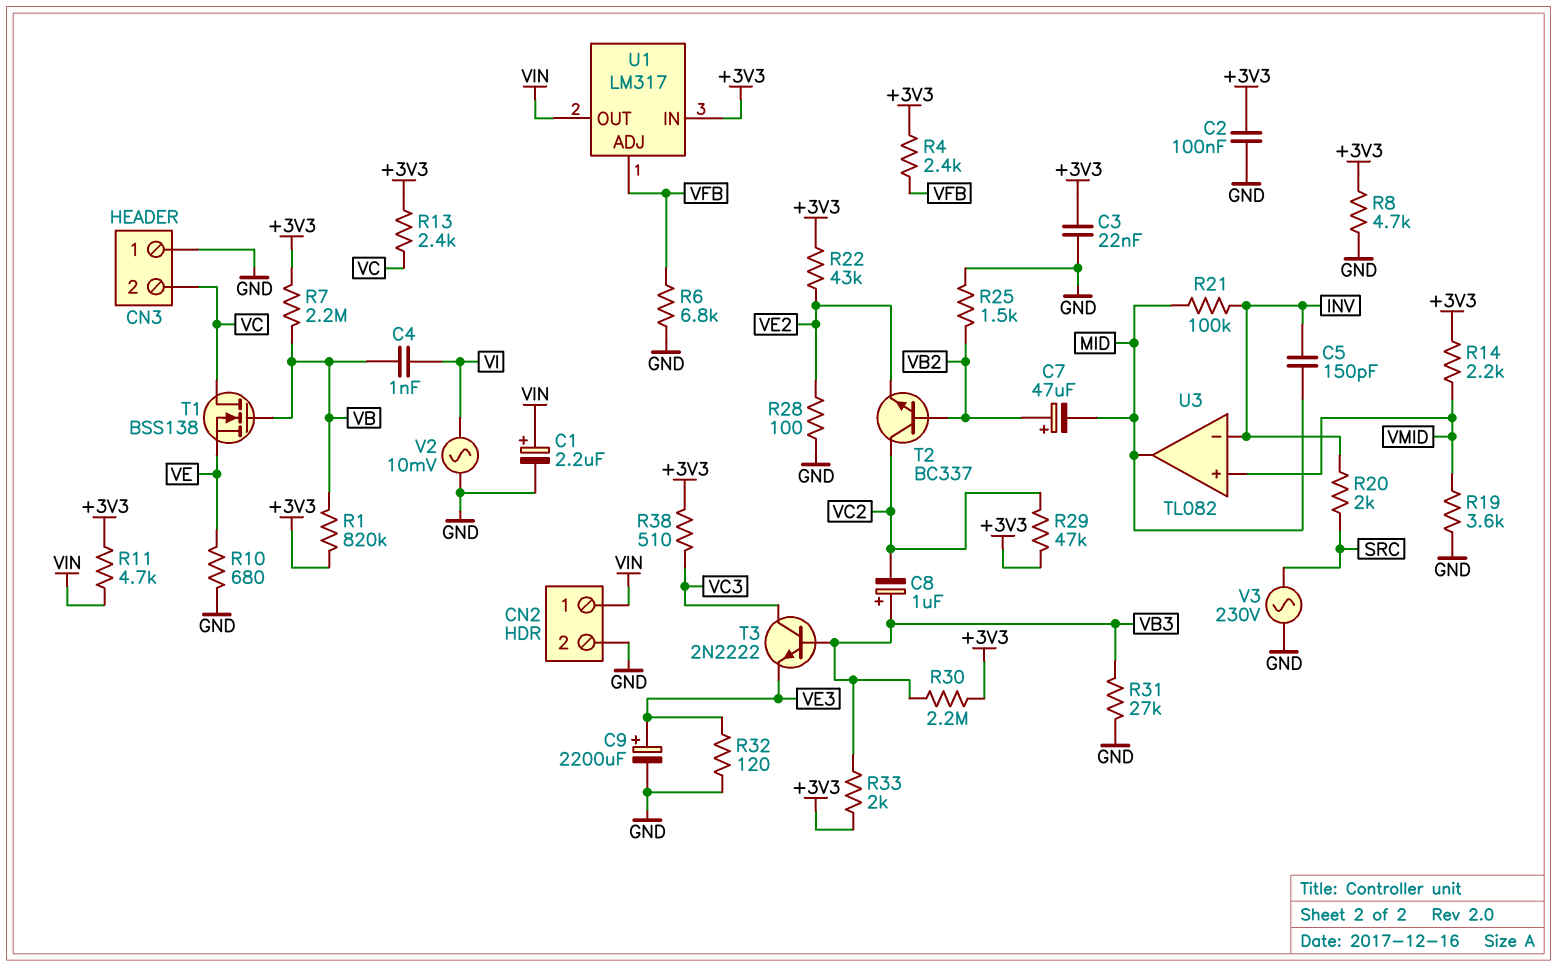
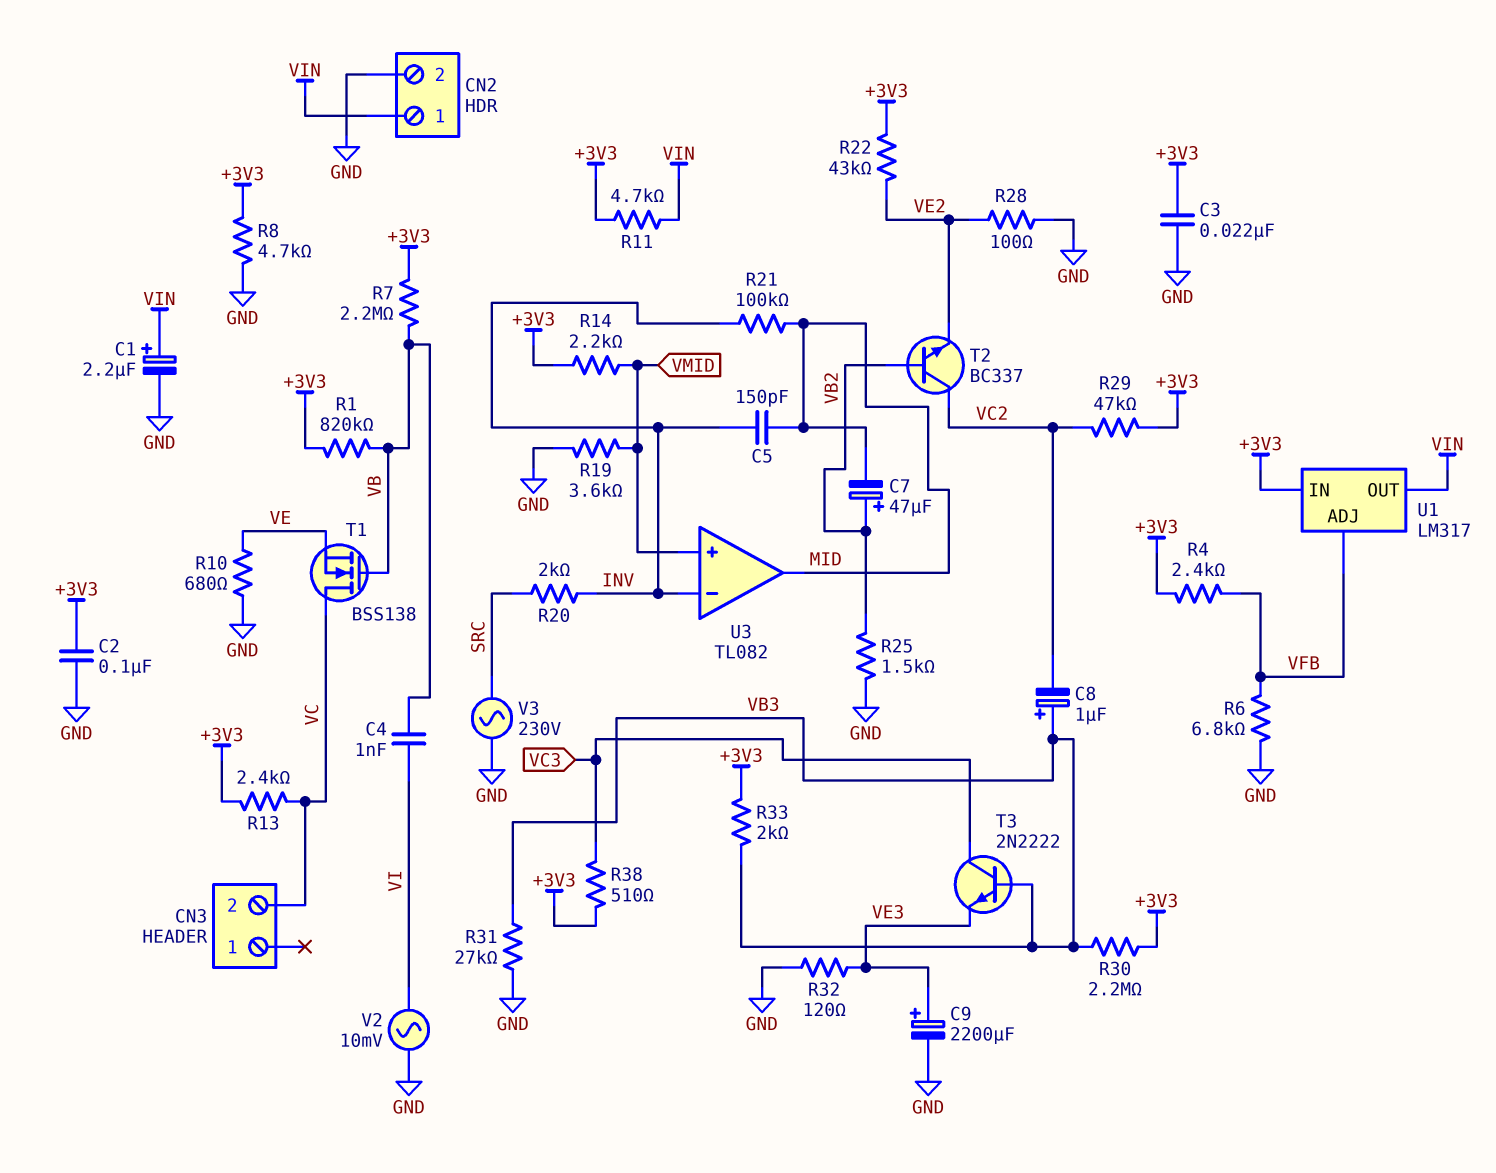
CN3 pin 1: GND -> none

